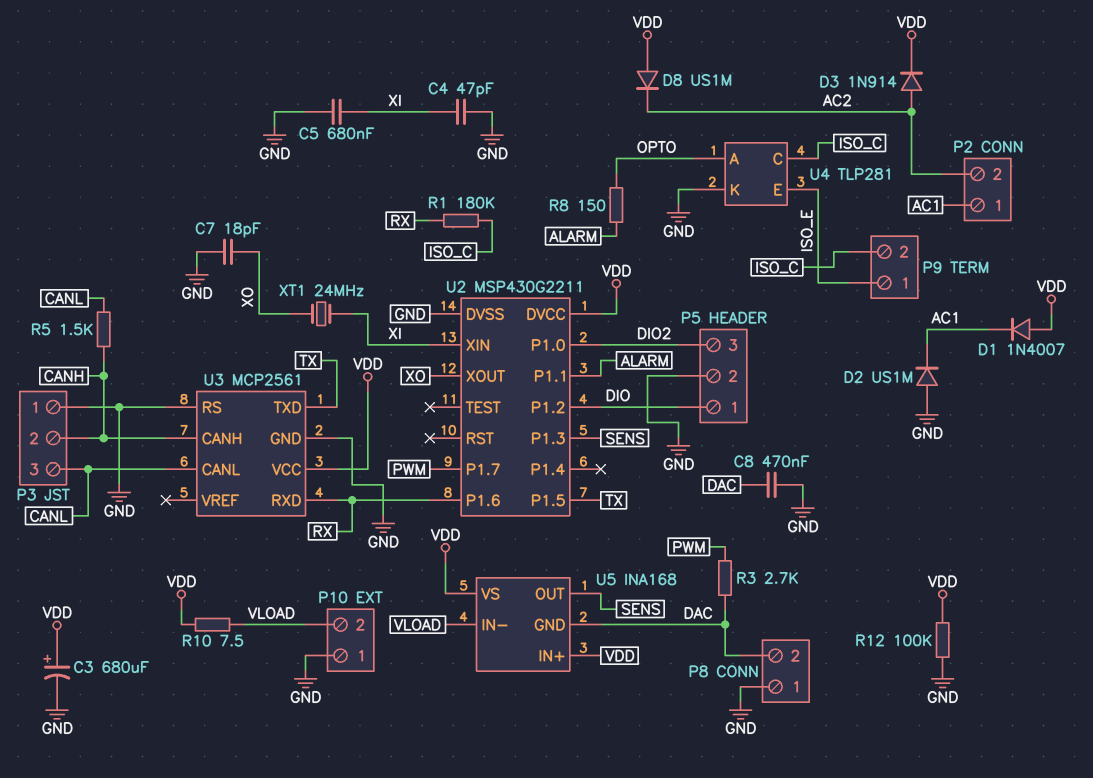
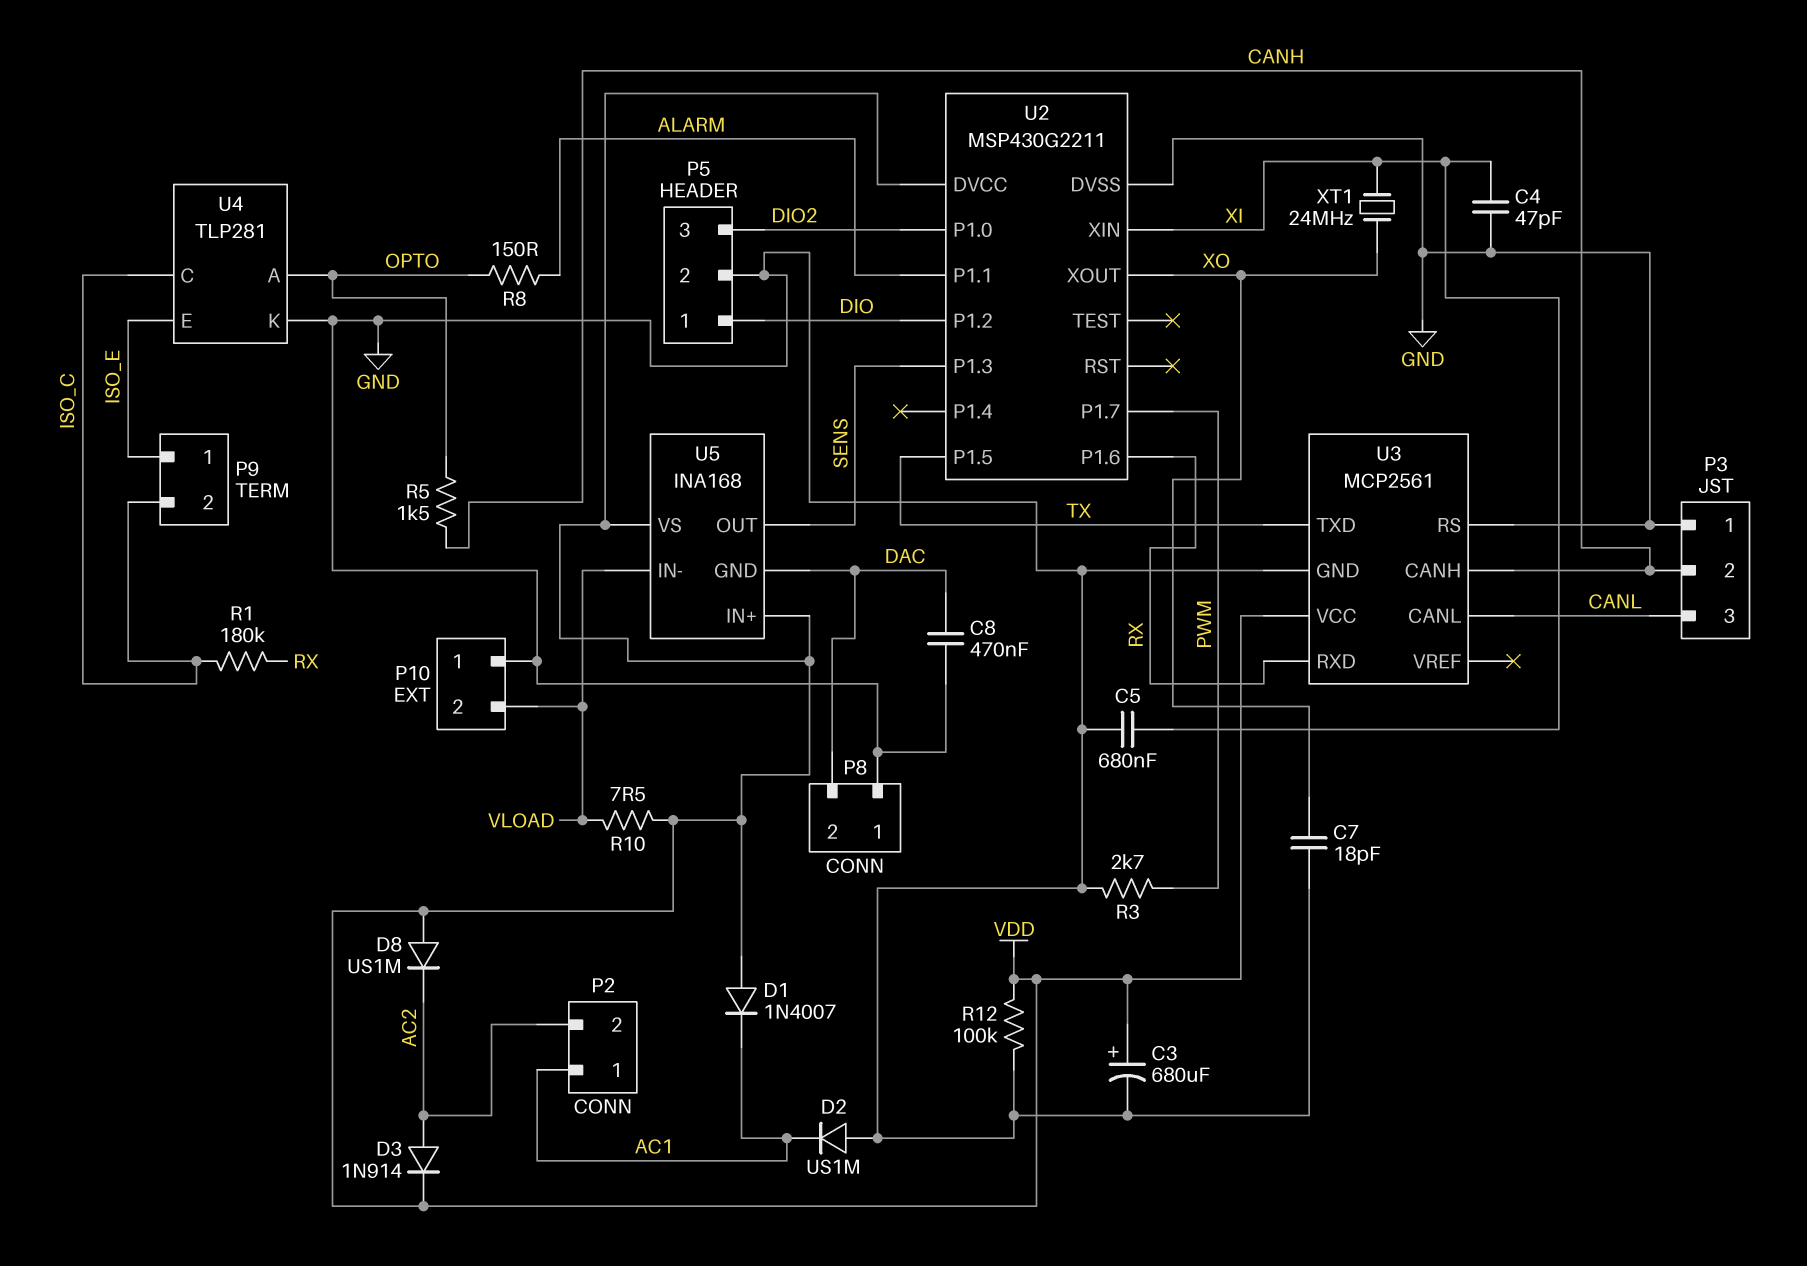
R3: 2.7k (DAC, PWM) -> 2.7k (GND, PWM)
R5: 1.5k (CANH, CANL) -> 1.5k (CANH, OPTO)

